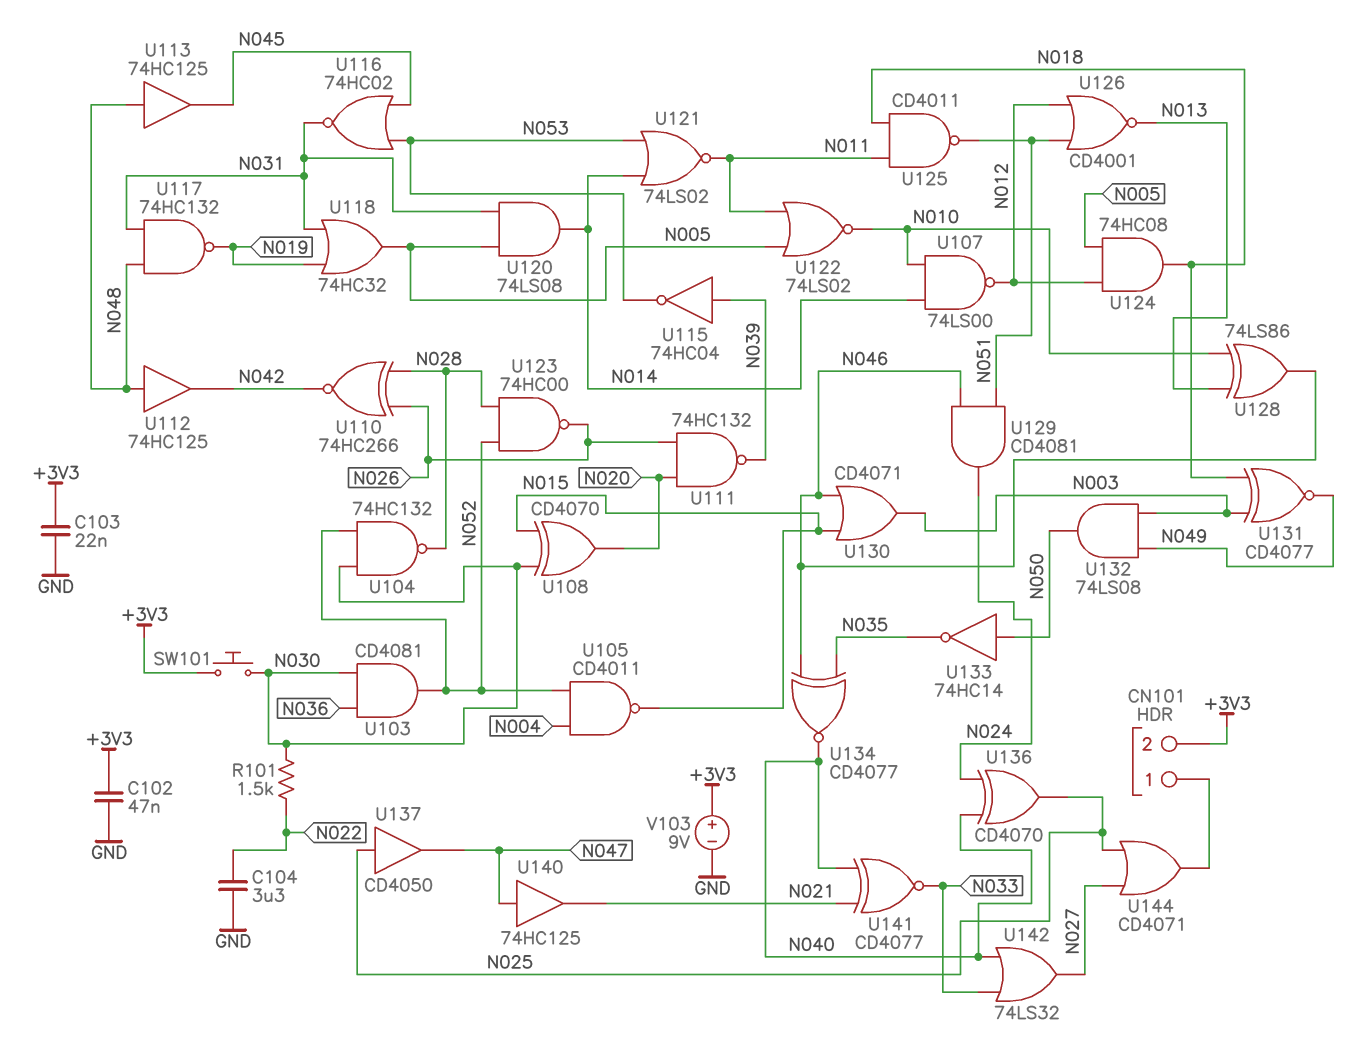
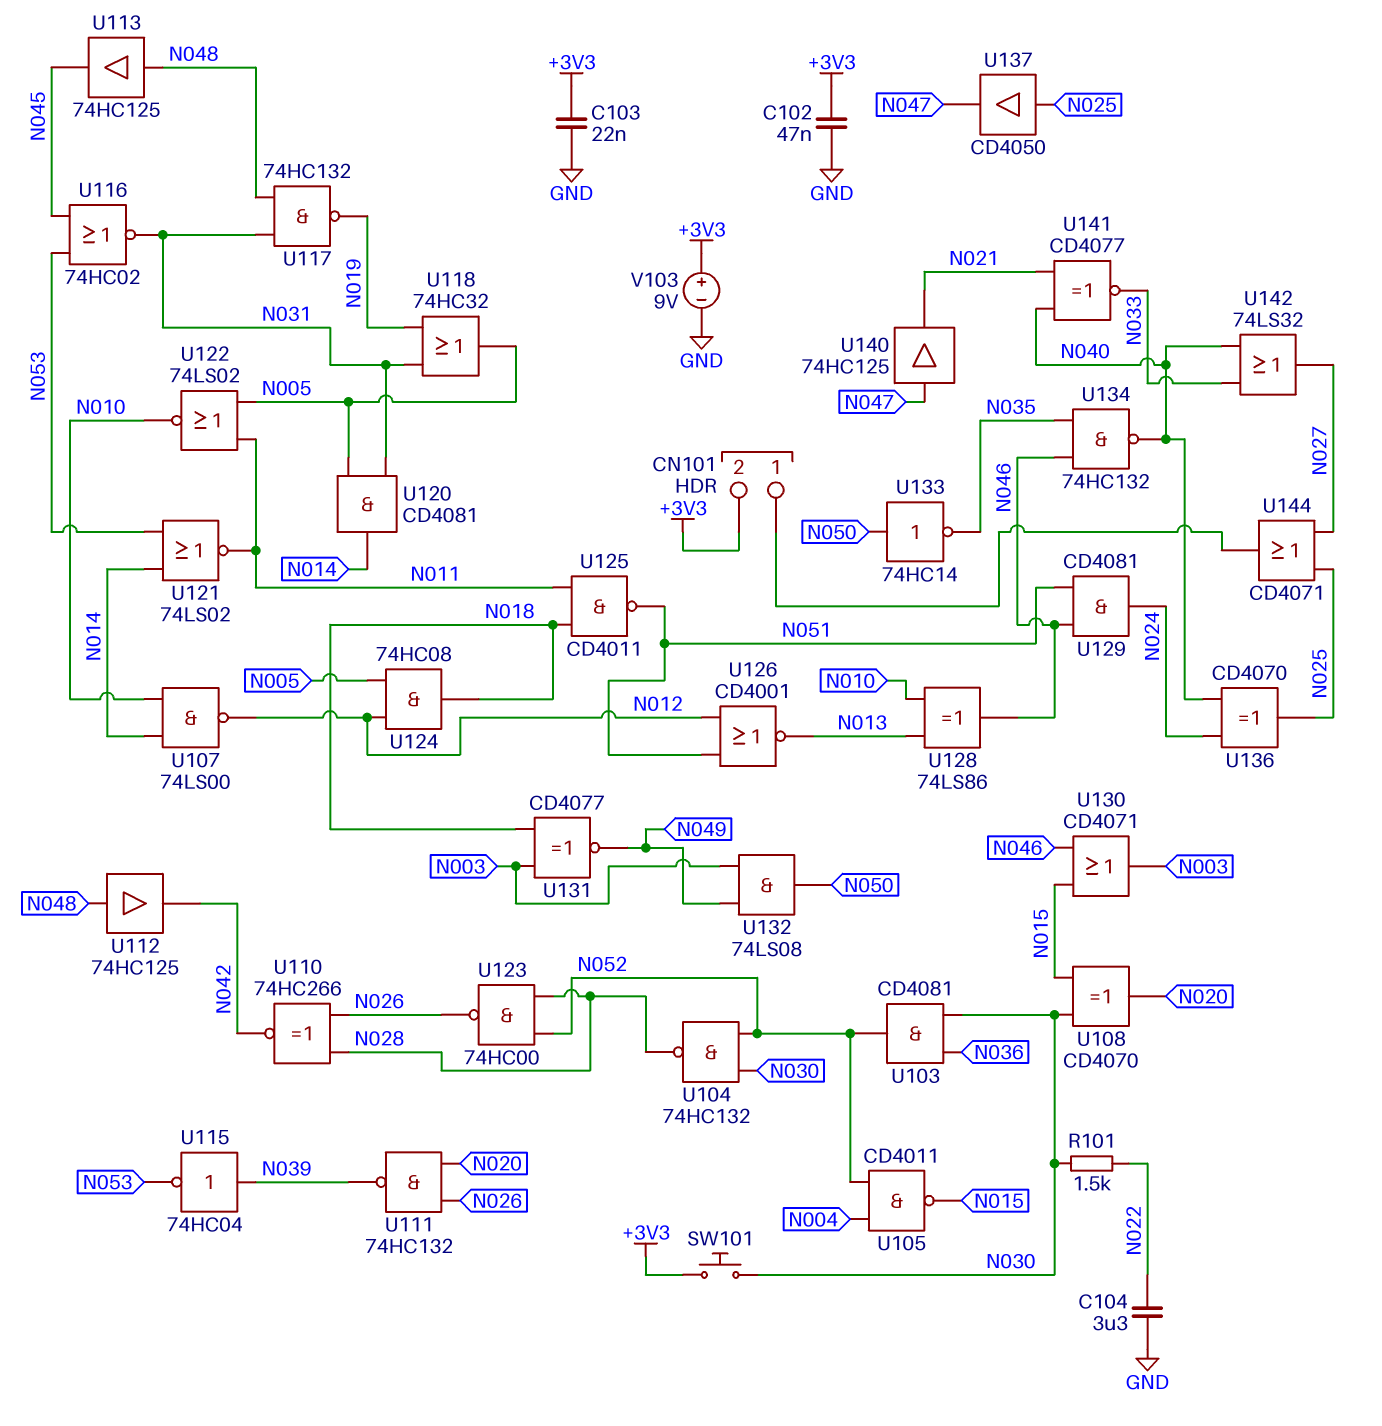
U120: AND 74LS08 (in N005, in N031, out N014) -> AND CD4081 (in N005, in N031, out N014)
U134: XNOR CD4077 (in N035, in N046, out N040) -> NAND 74HC132 (in N035, in N046, out N040)

